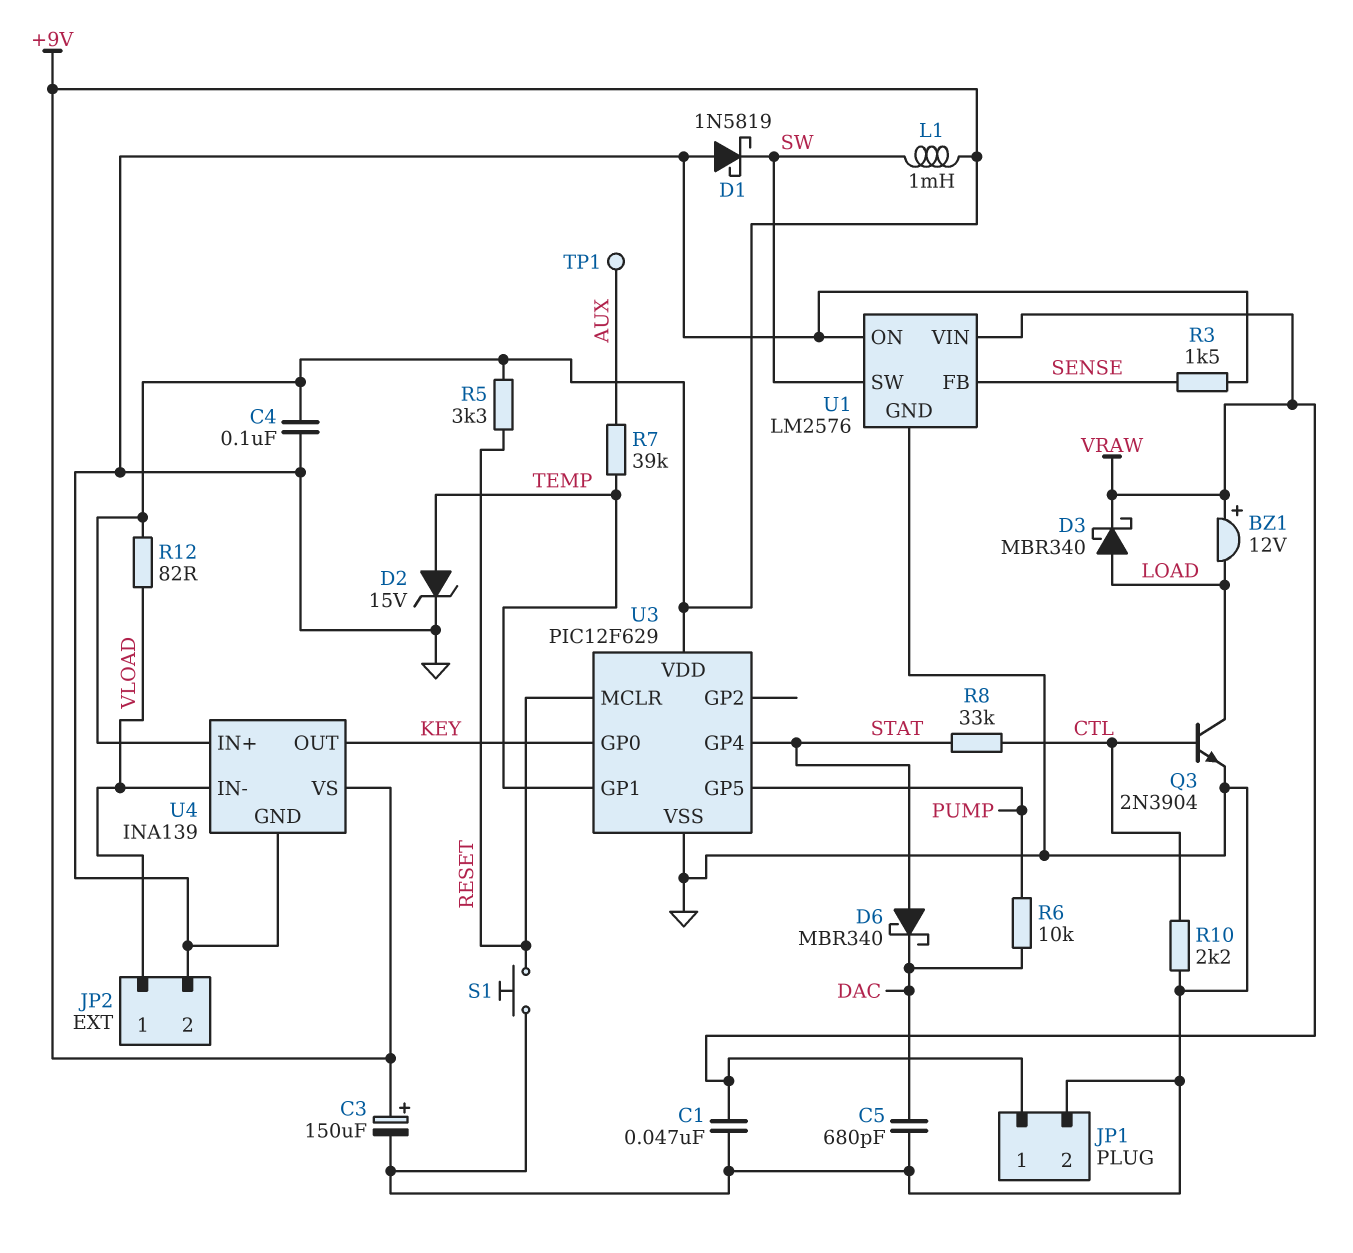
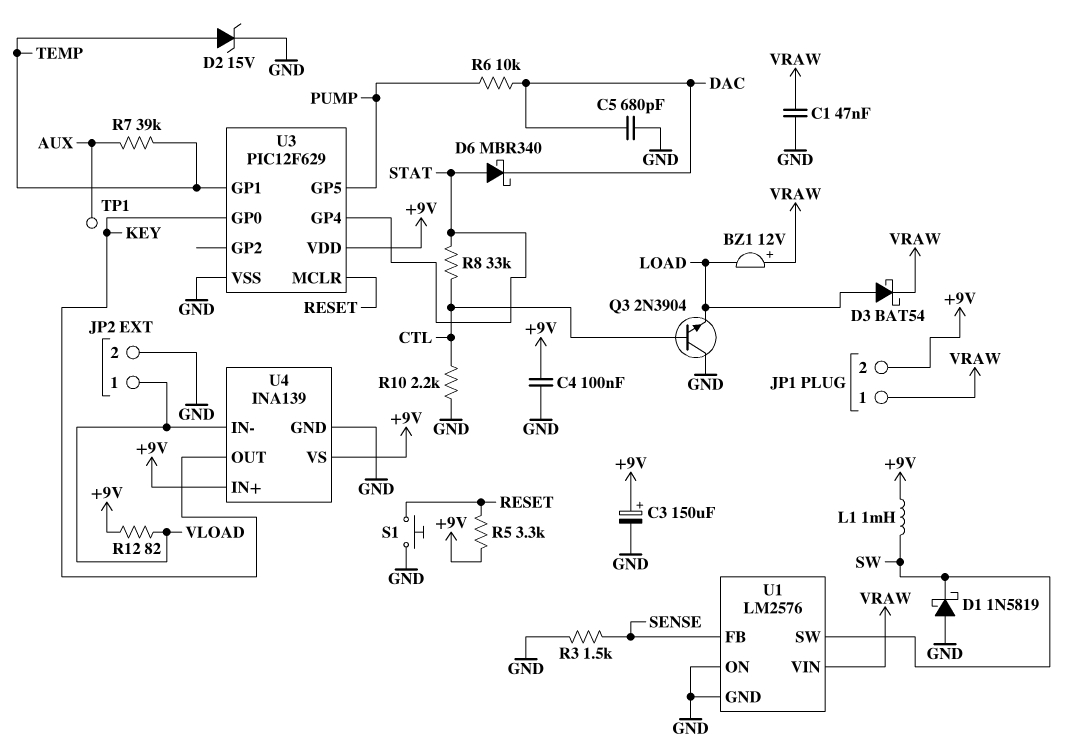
D3: schottky MBR340 (A LOAD, K VRAW) -> schottky BAT54 (A LOAD, K VRAW)
JP1 pin 2: GND -> +9V
Q3: NPN 2N3904 (B CTL, C LOAD, E GND) -> NPN 2N3904 (B CTL, C GND, E LOAD)

